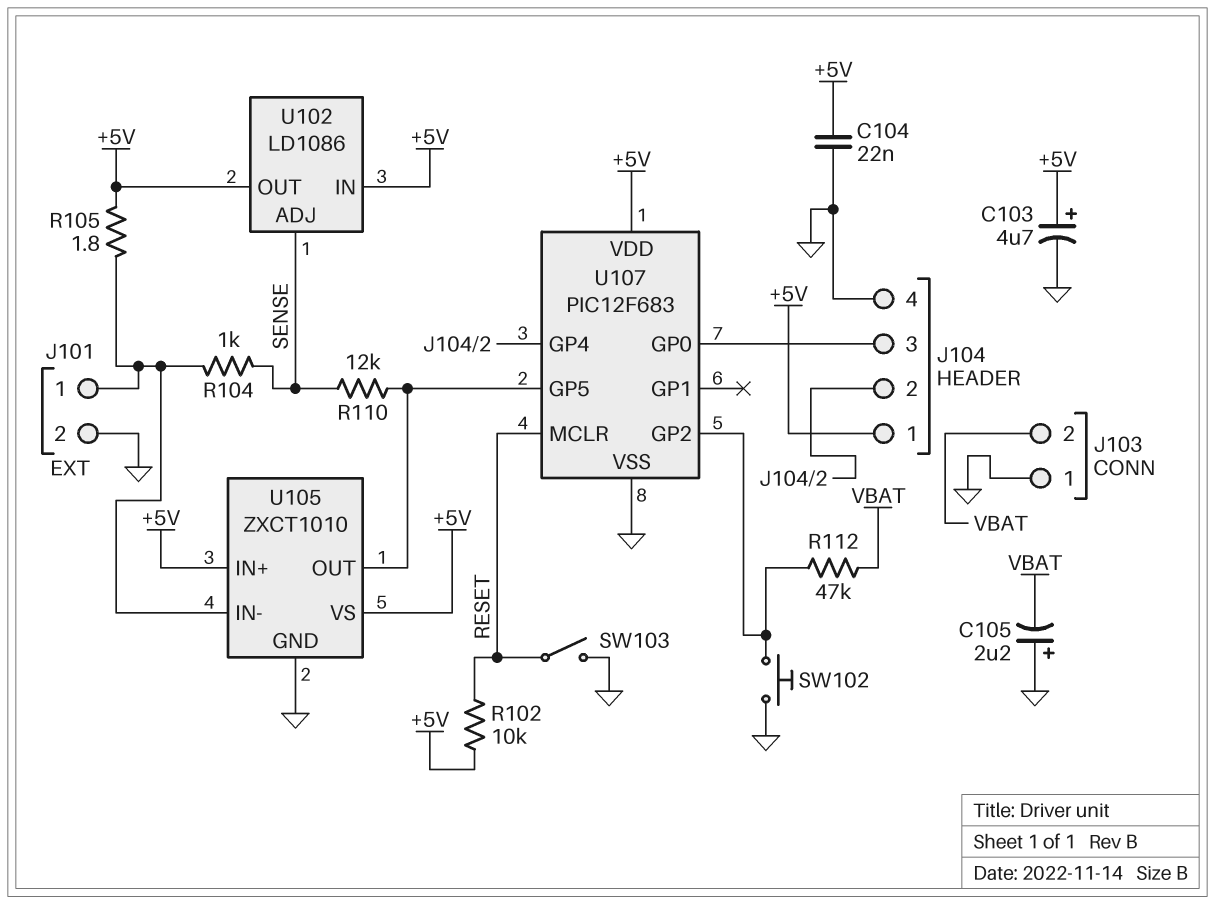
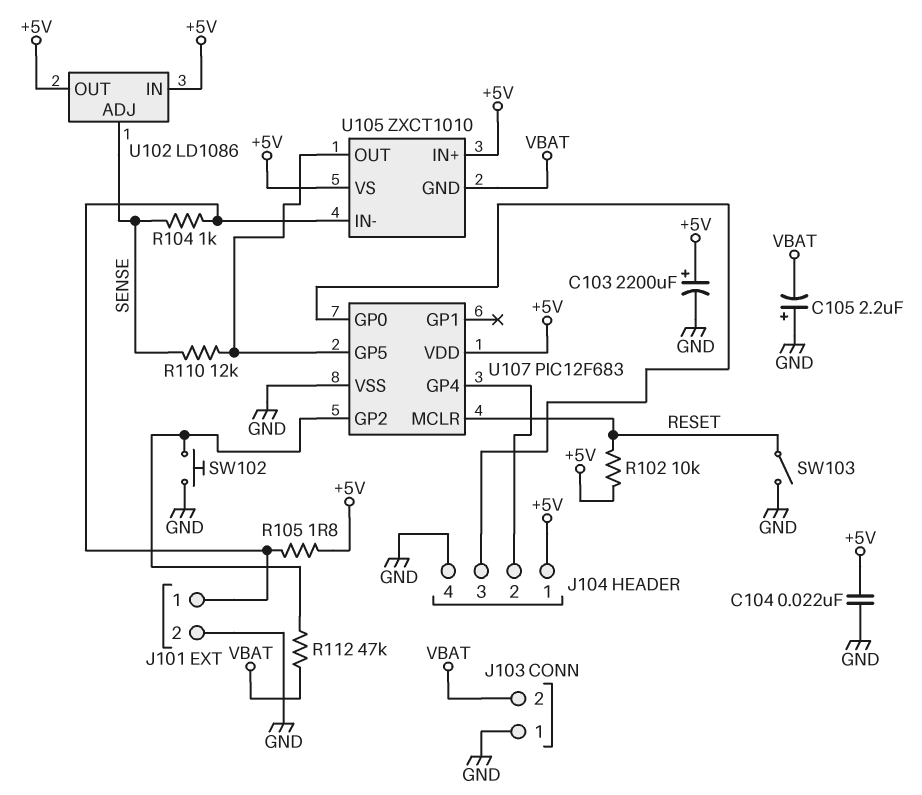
C103: 4.7uF (plus +5V, minus GND) -> 2200uF (plus +5V, minus GND)
U105 pin GND: GND -> VBAT

